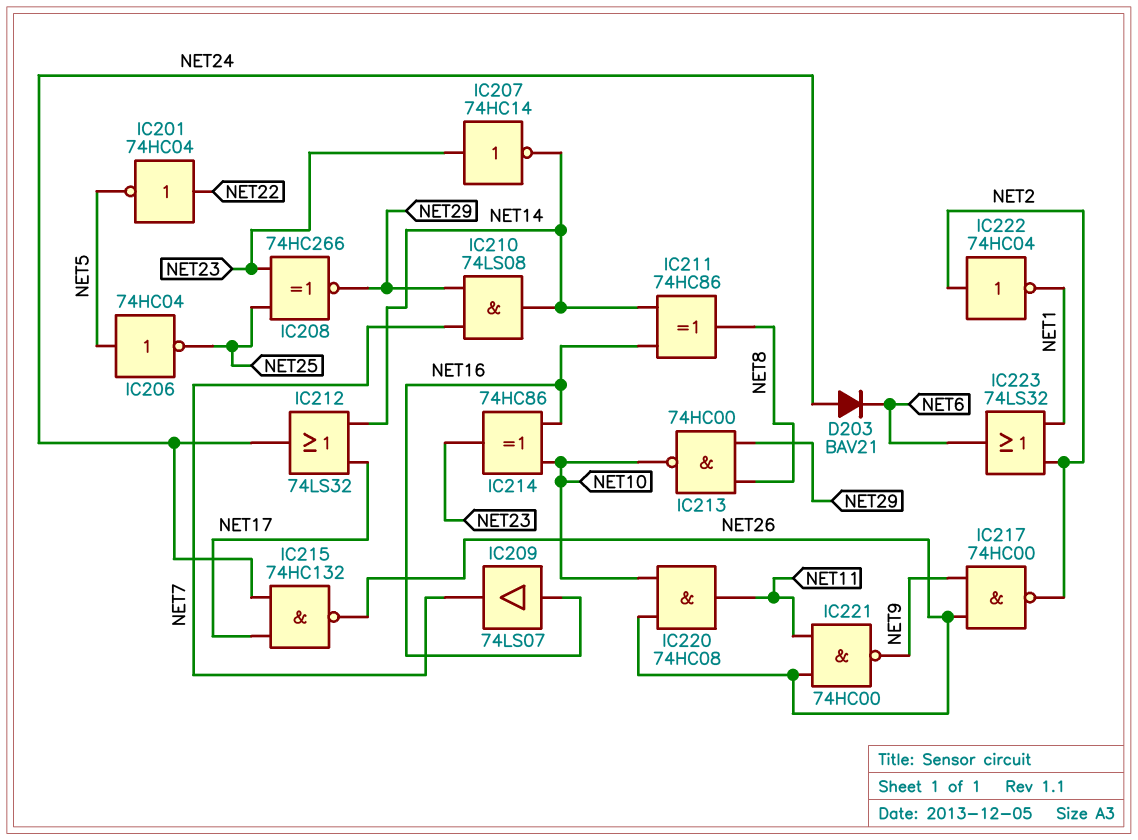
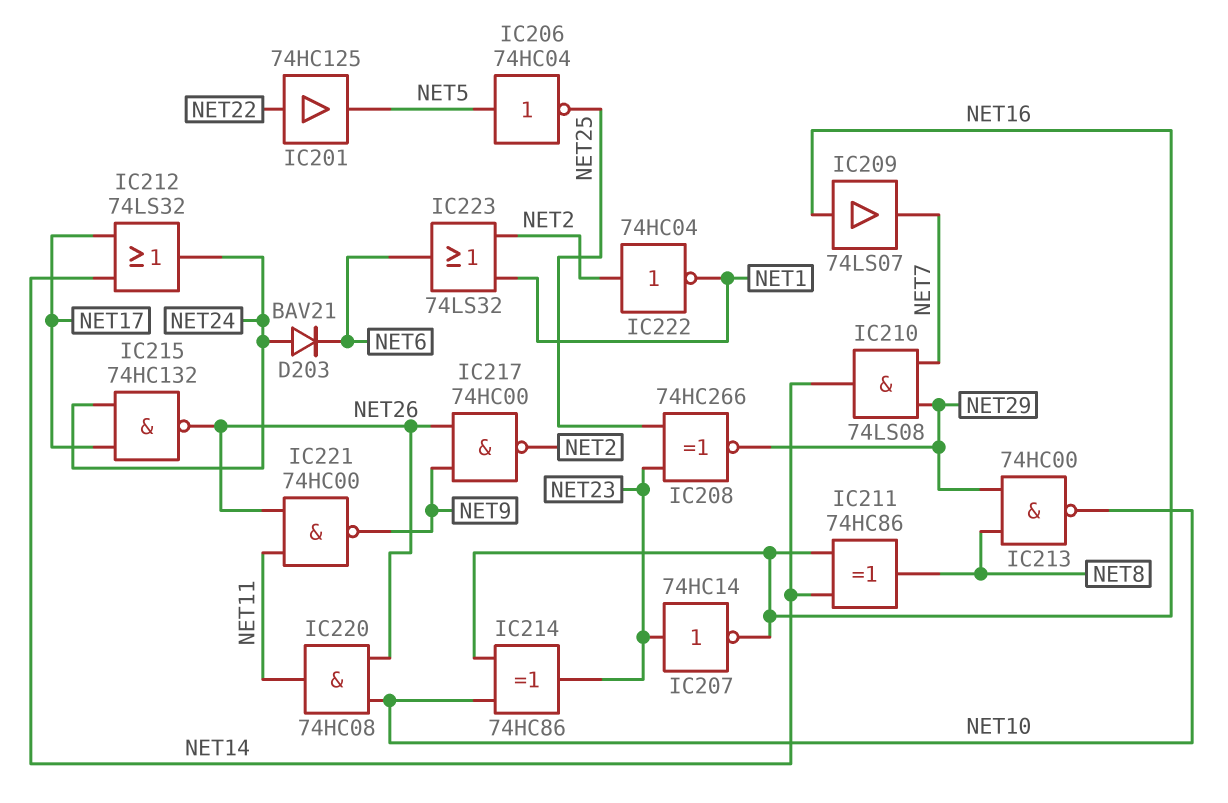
IC201: NOT 74HC04 (in NET22, out NET5) -> buffer 74HC125 (in NET22, out NET5)
IC207: NOT 74HC14 (in NET23, out NET14) -> NOT 74HC14 (in NET23, out NET16)

